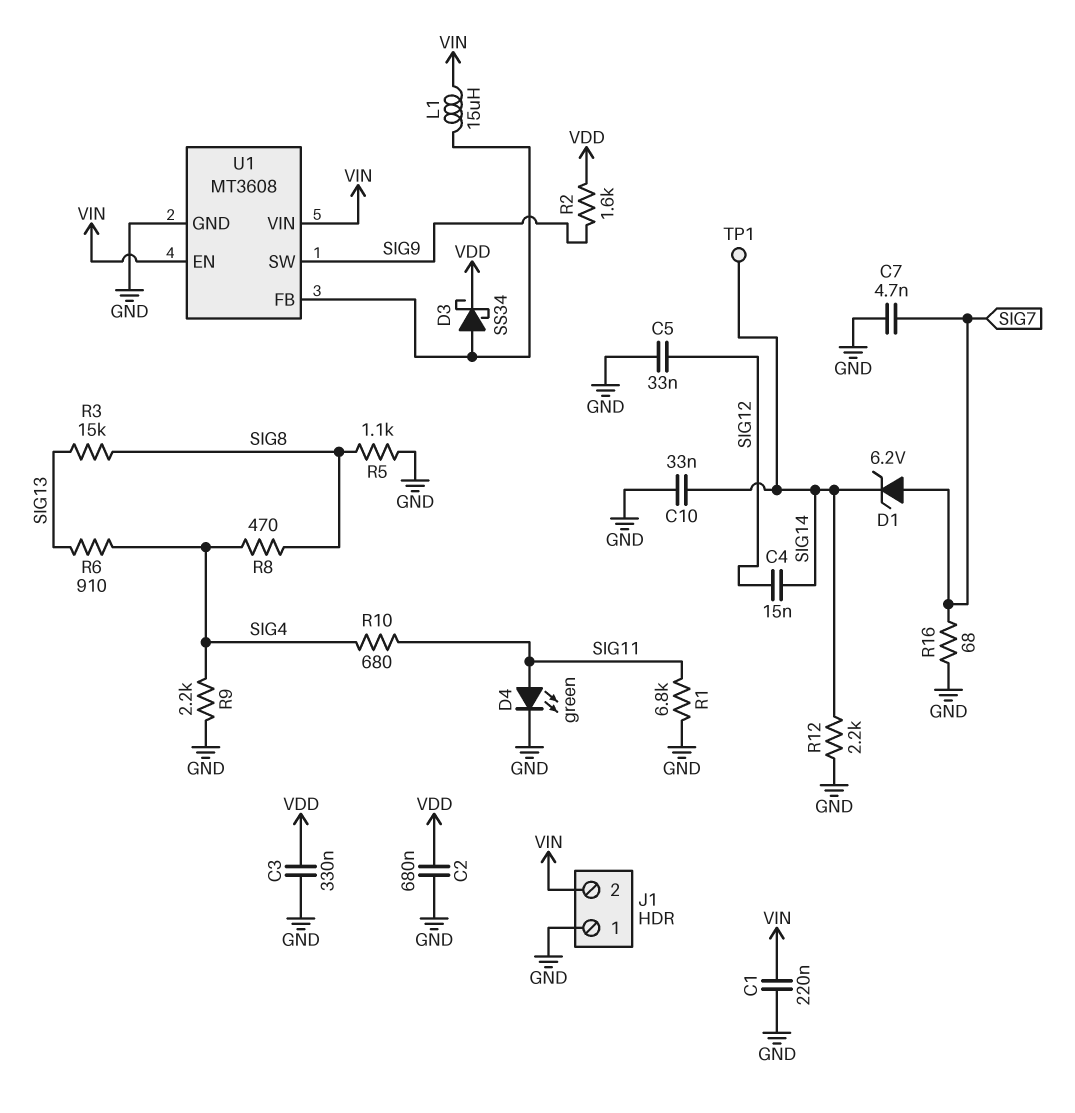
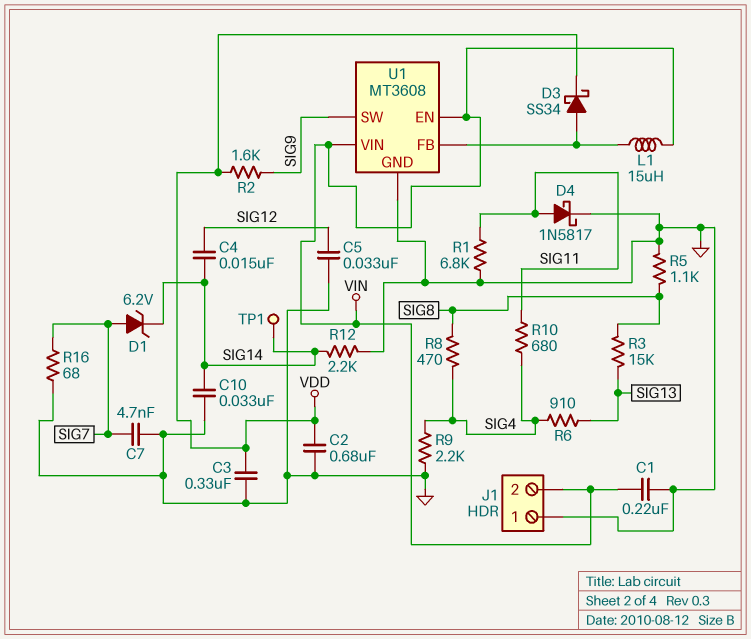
D4: LED green (A SIG11, K GND) -> schottky 1N5817 (A SIG11, K GND)

